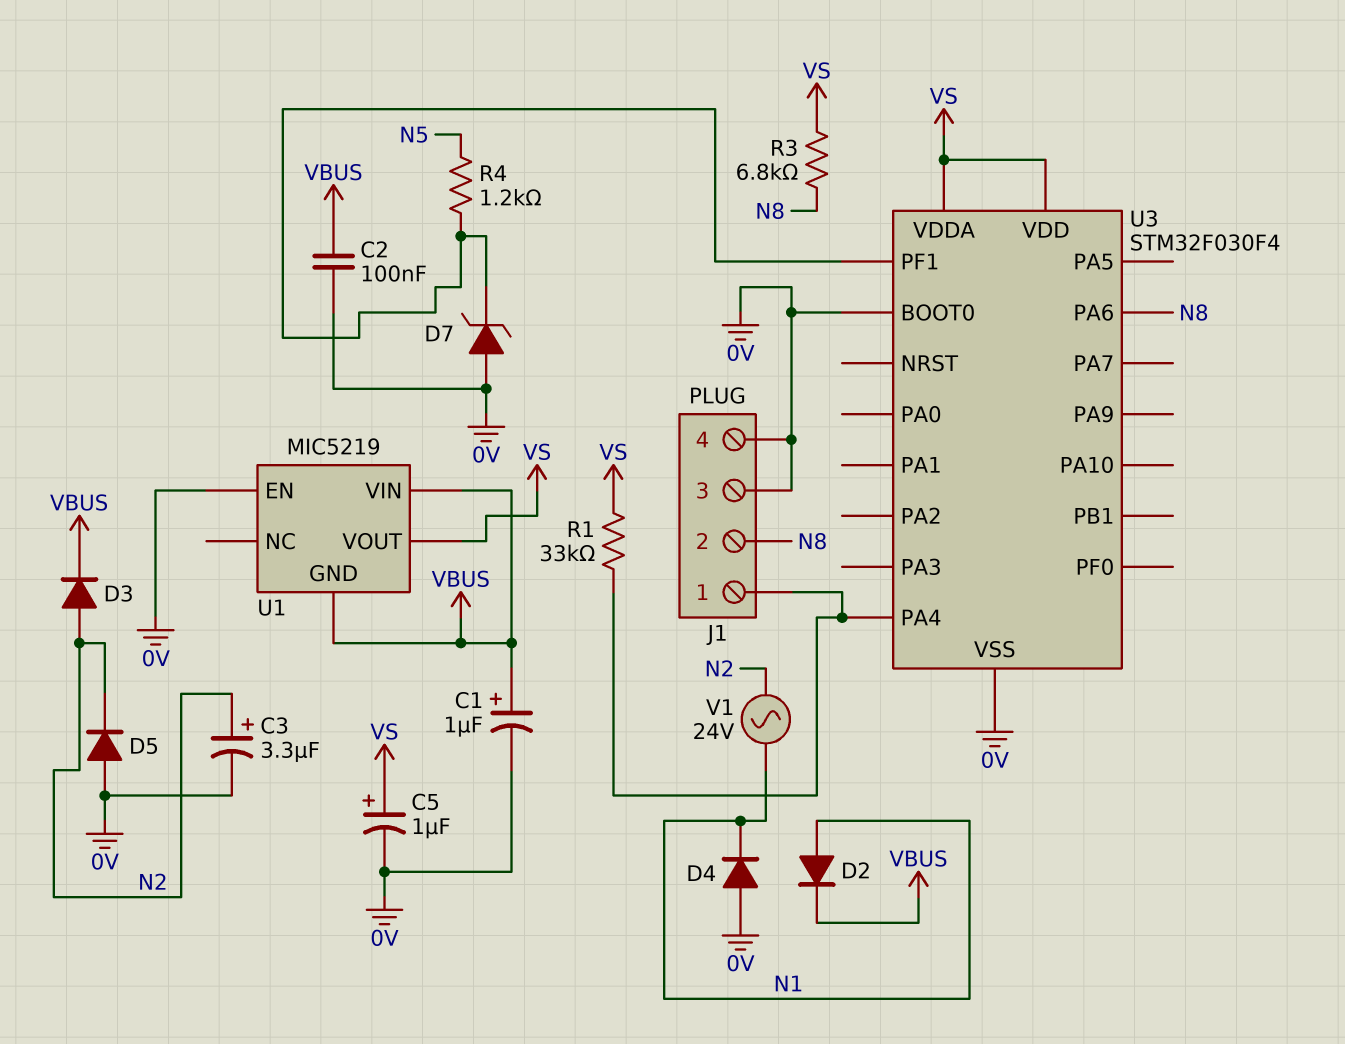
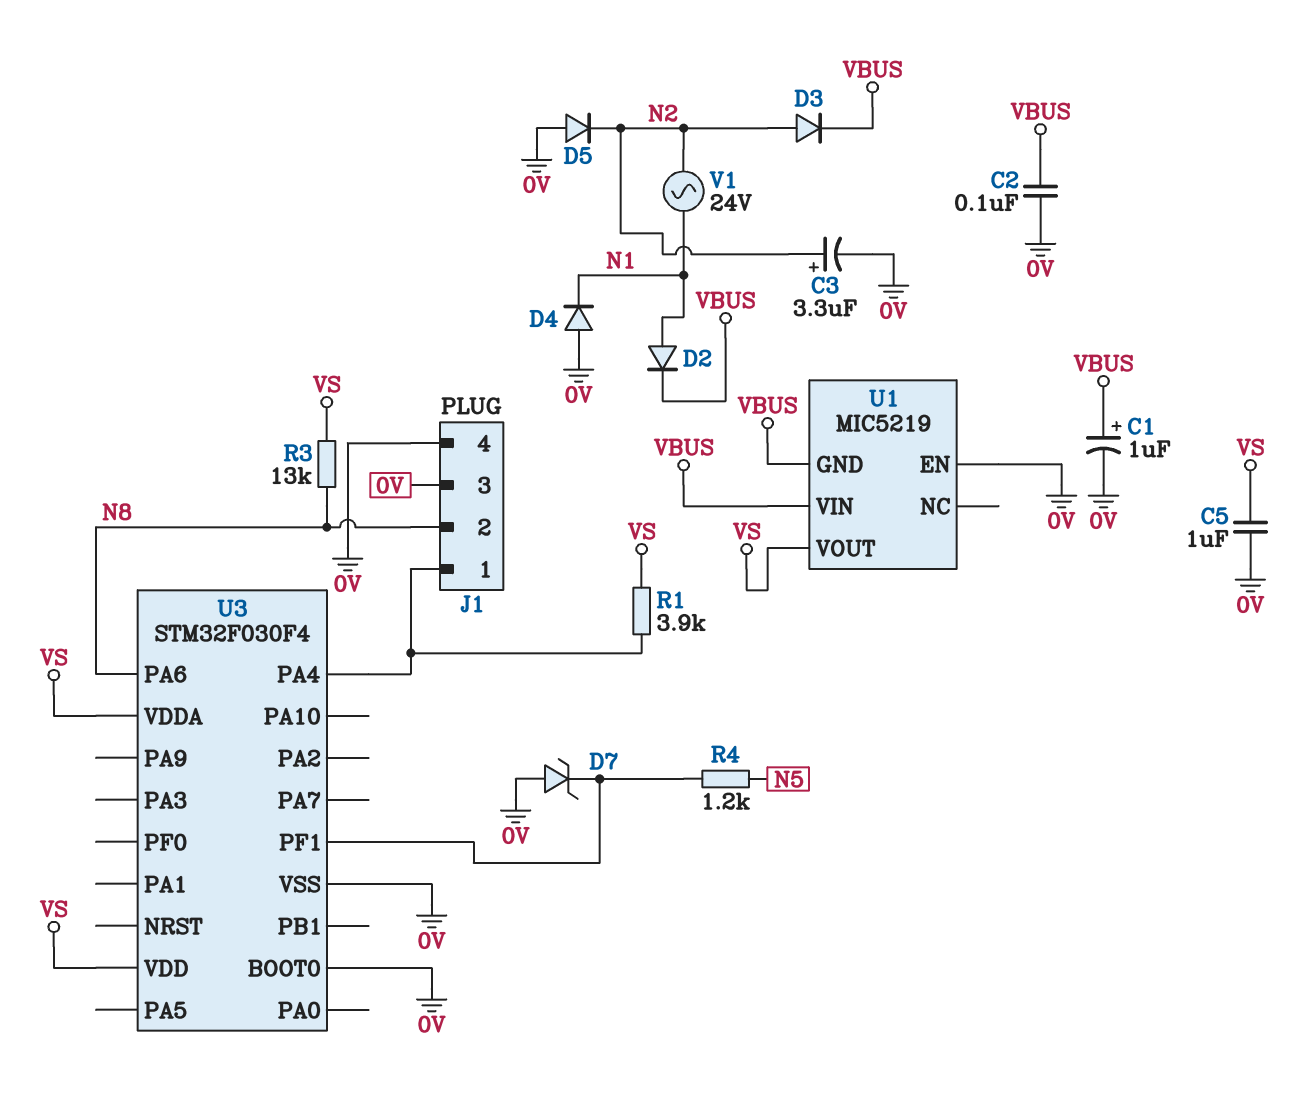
C5: 1uF (plus VS, minus 0V) -> 1uF (0V, VS)
R1: 33k (J1/1, VS) -> 3.9k (J1/1, VS)
R3: 6.8k (N8, VS) -> 13k (N8, VS)

